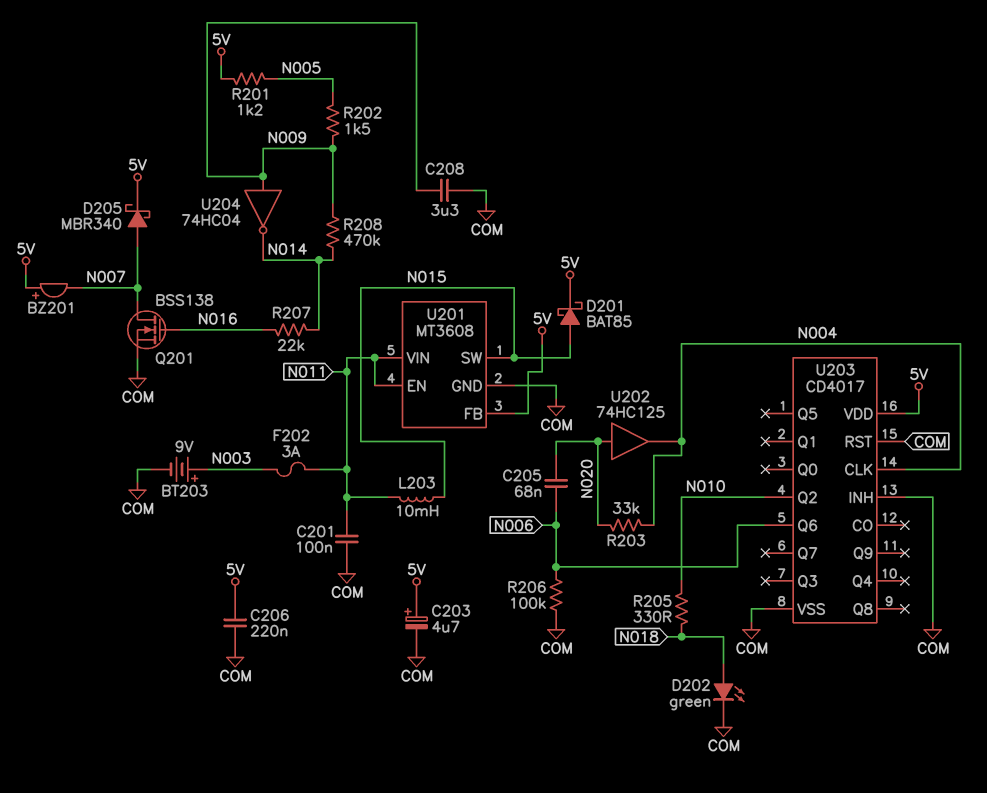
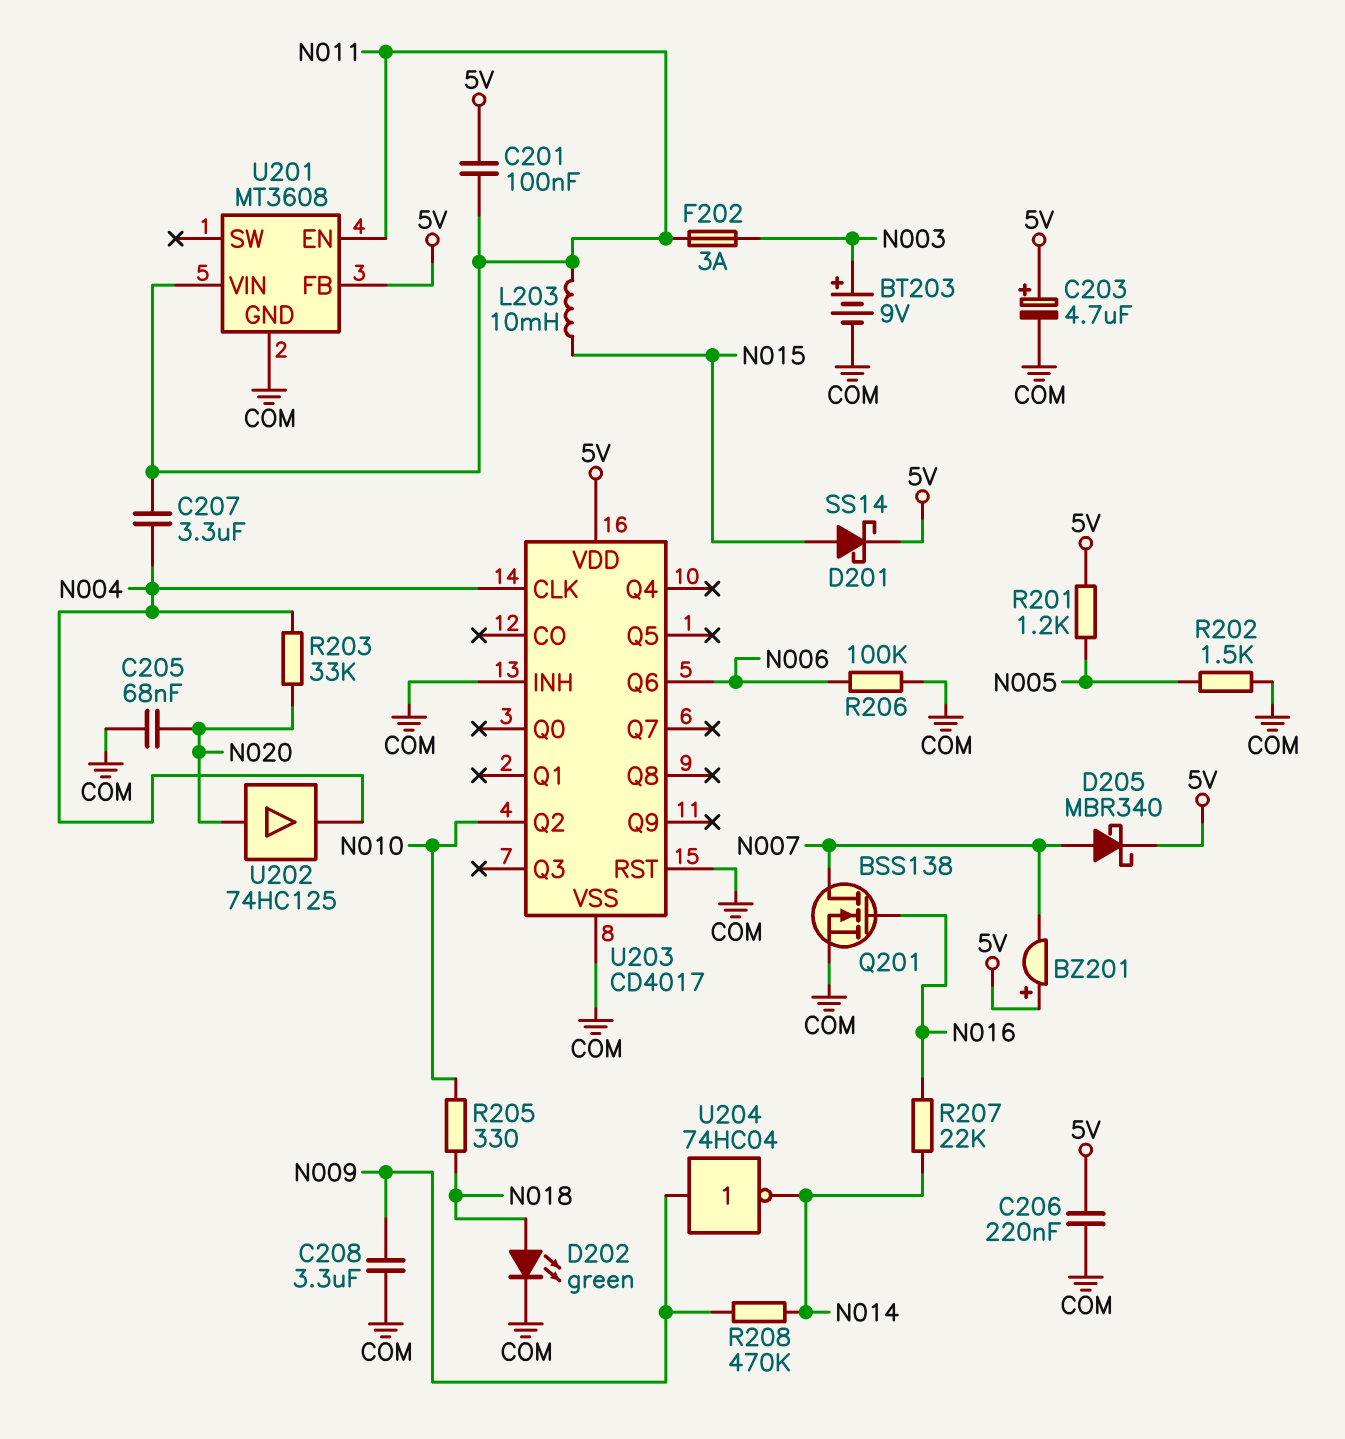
C201: 100nF (COM, N011) -> 100nF (5V, N011)
C205: 68nF (N006, N020) -> 68nF (COM, N020)
C207: none -> 3.3uF (N004, N011)
D201: schottky BAT85 (A N015, K 5V) -> schottky SS14 (A N015, K 5V)
R202: 1.5k (N005, N009) -> 1.5k (COM, N005)
U201 pin SW: N015 -> none

